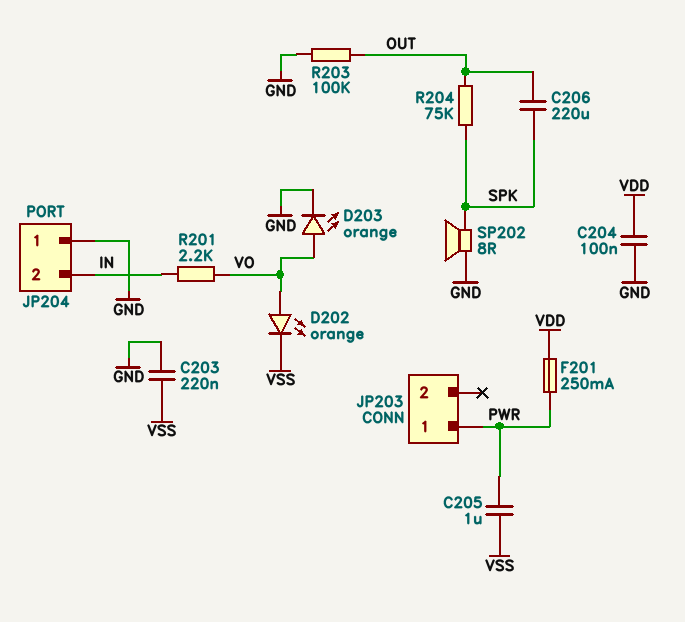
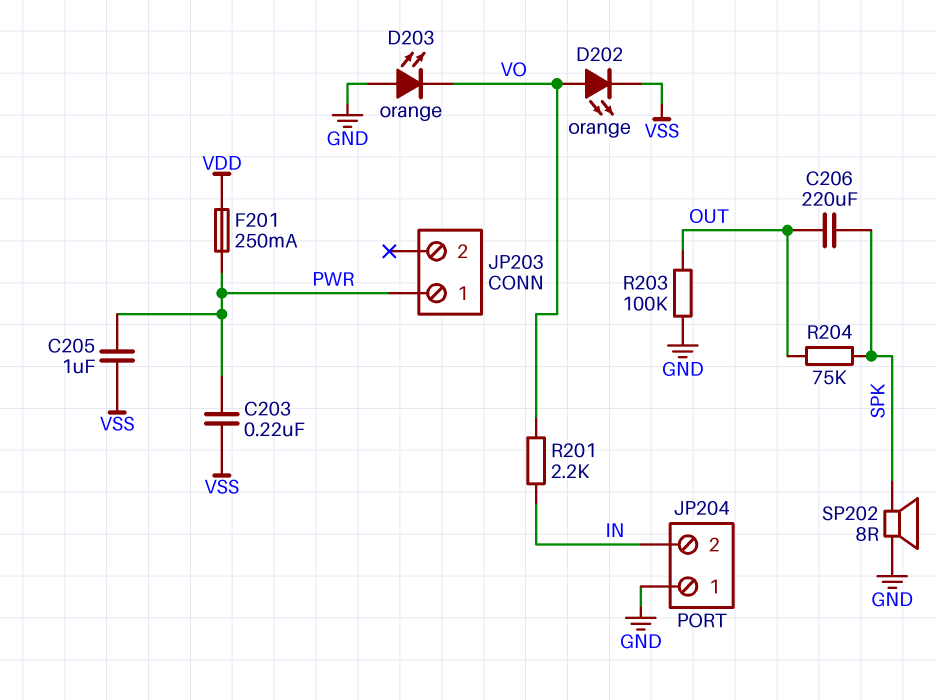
C203: 220nF (GND, VSS) -> 220nF (PWR, VSS)
C204: 100nF (GND, VDD) -> none
D203: LED orange (A VO, K GND) -> LED orange (A GND, K VO)

